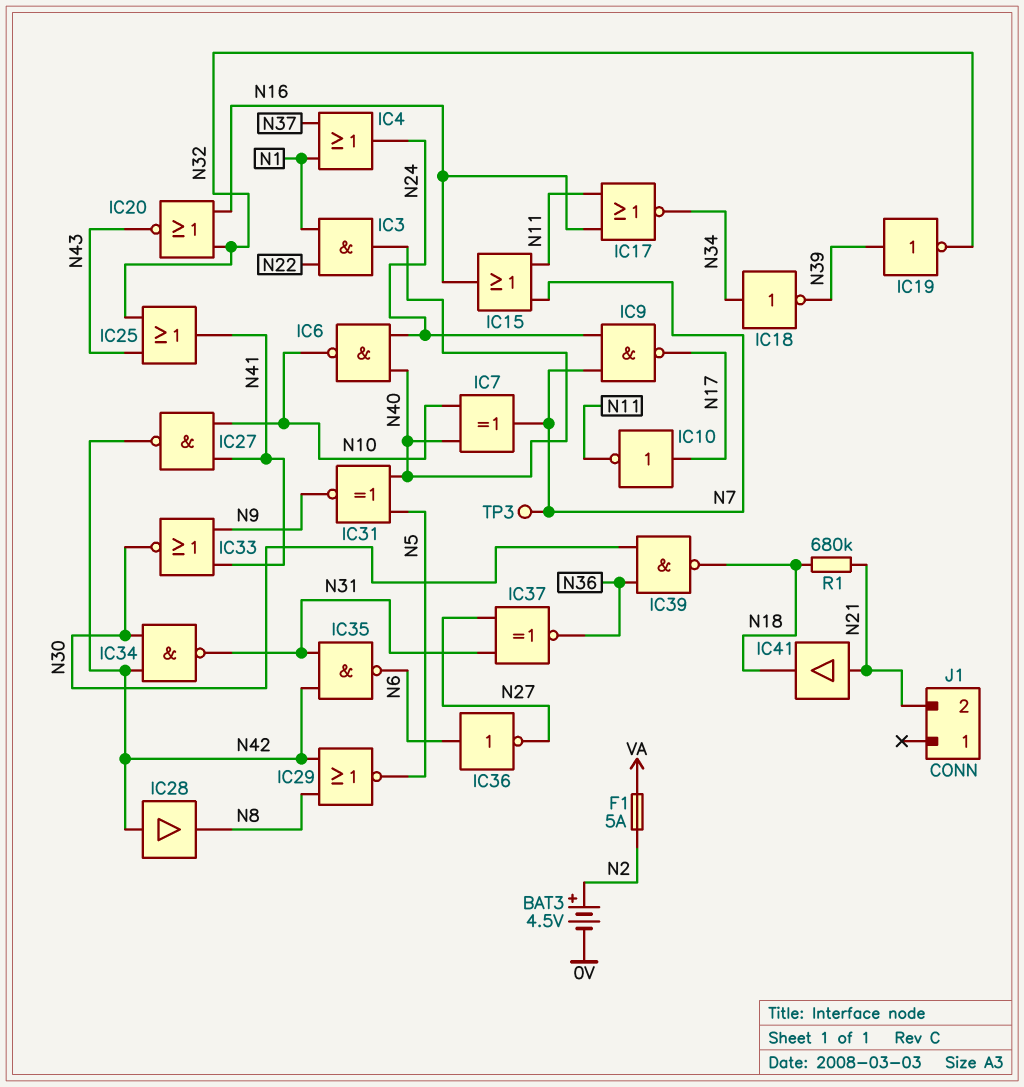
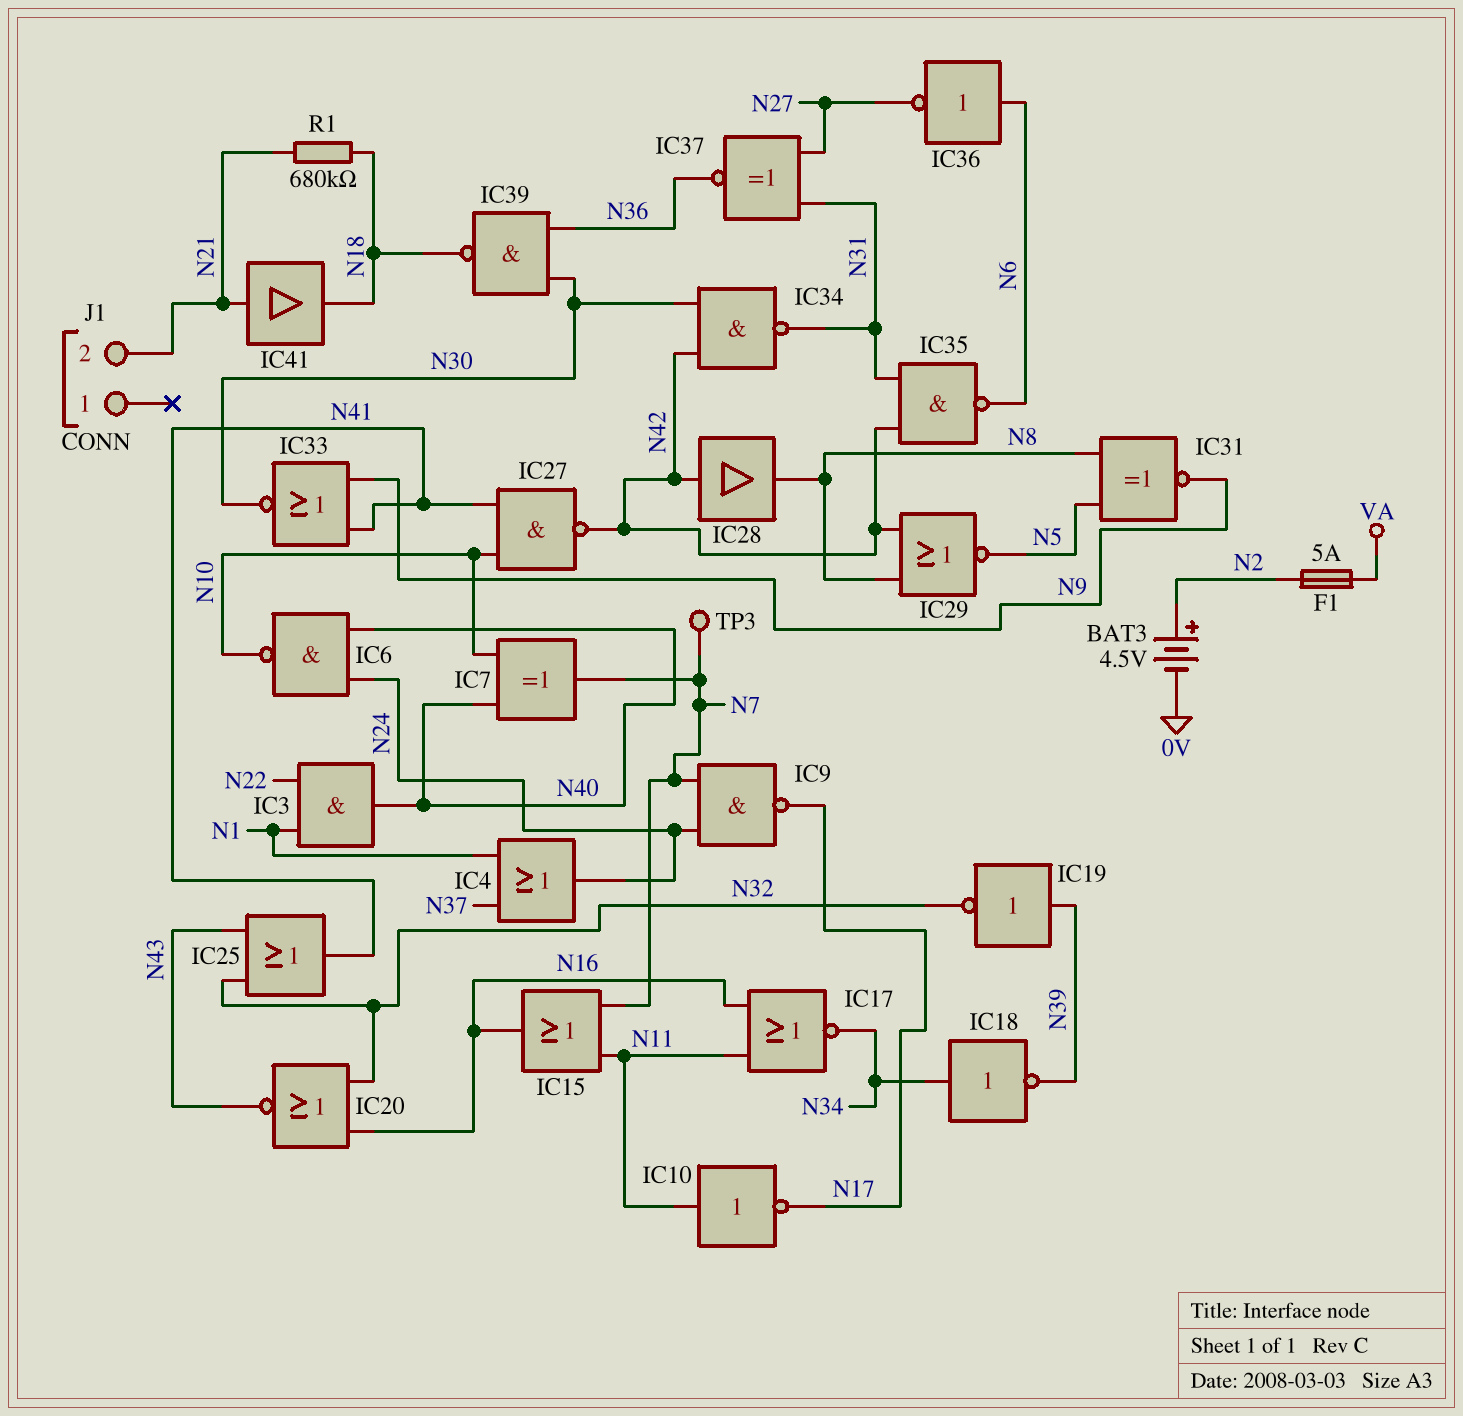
IC10: NOT (in N17, out N11) -> NOT (in N11, out N17)
IC31: XNOR (in N5, in N40, out N9) -> XNOR (in N5, in N8, out N9)

